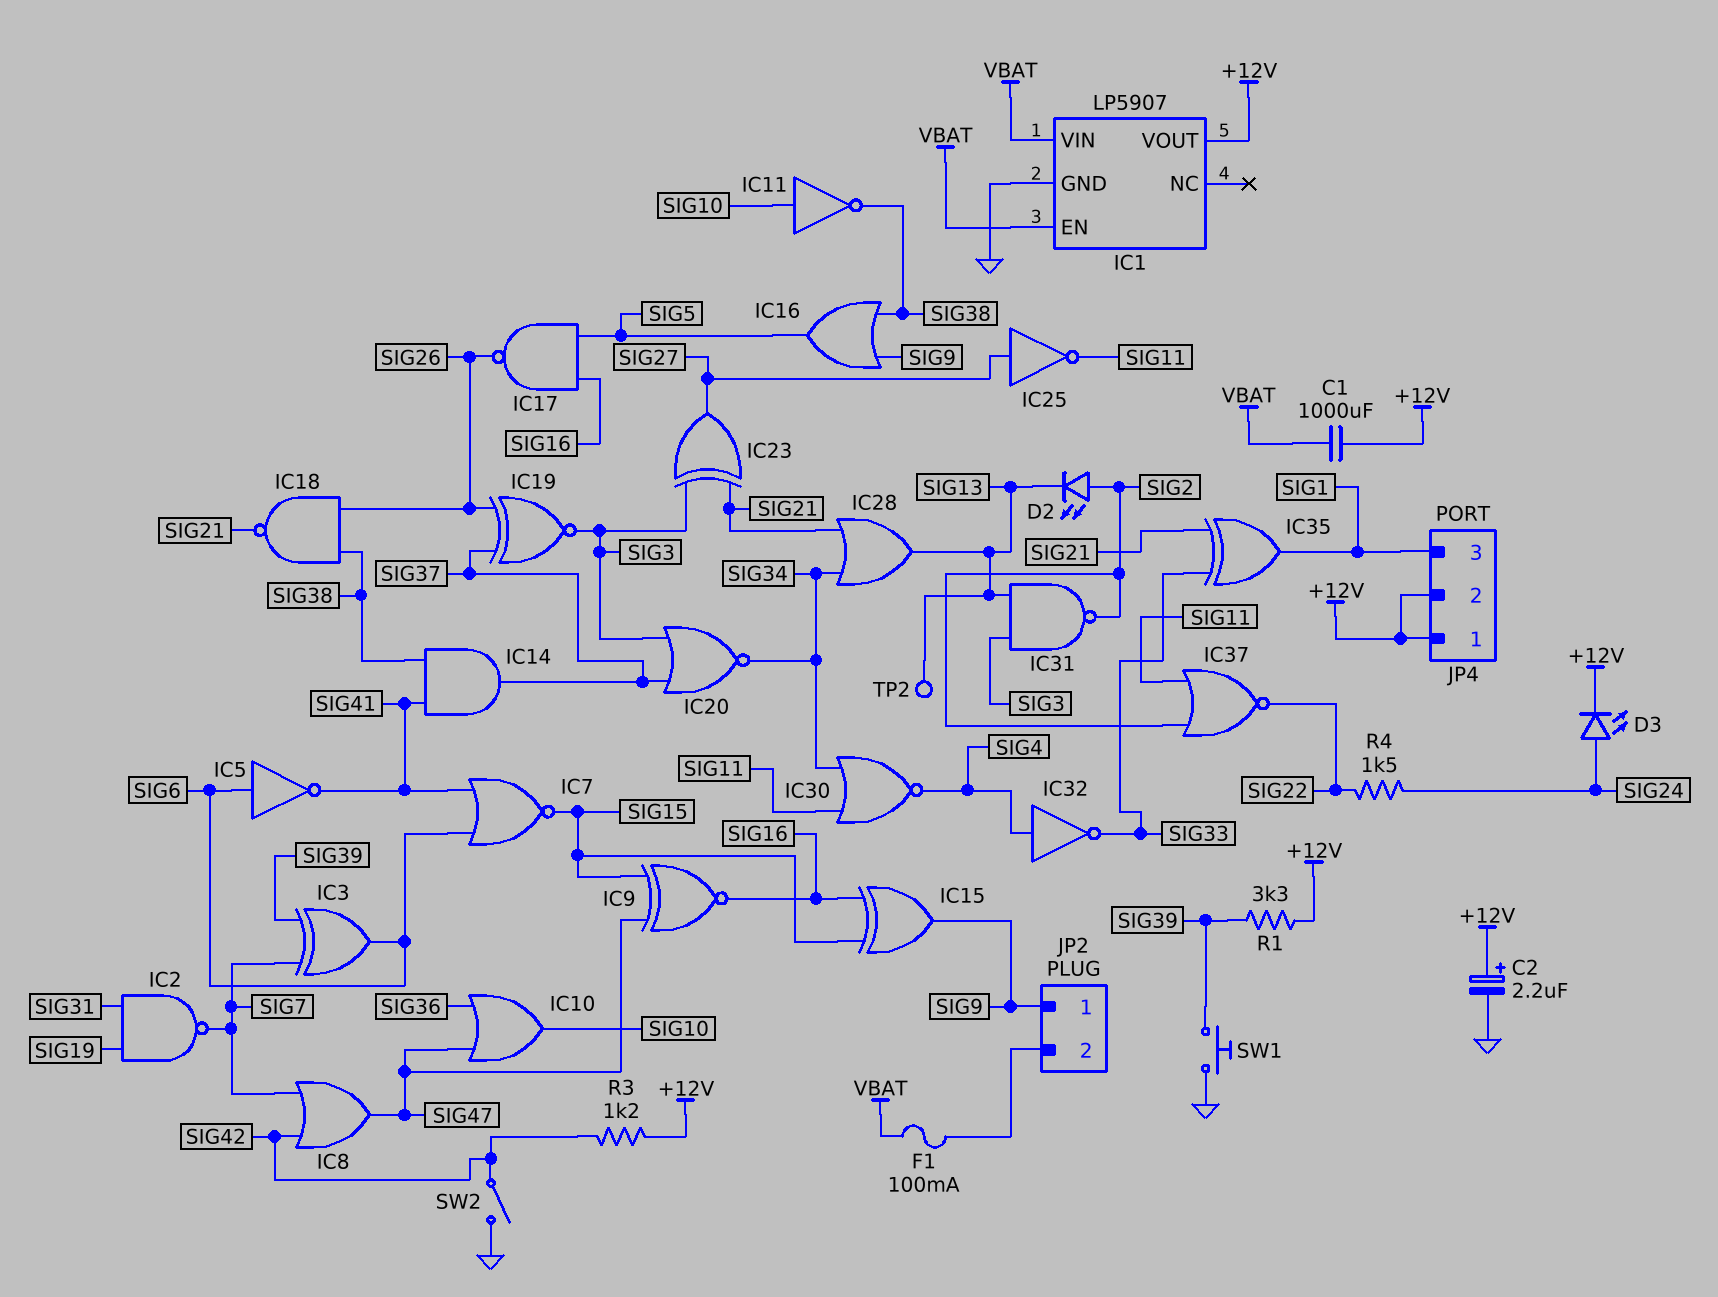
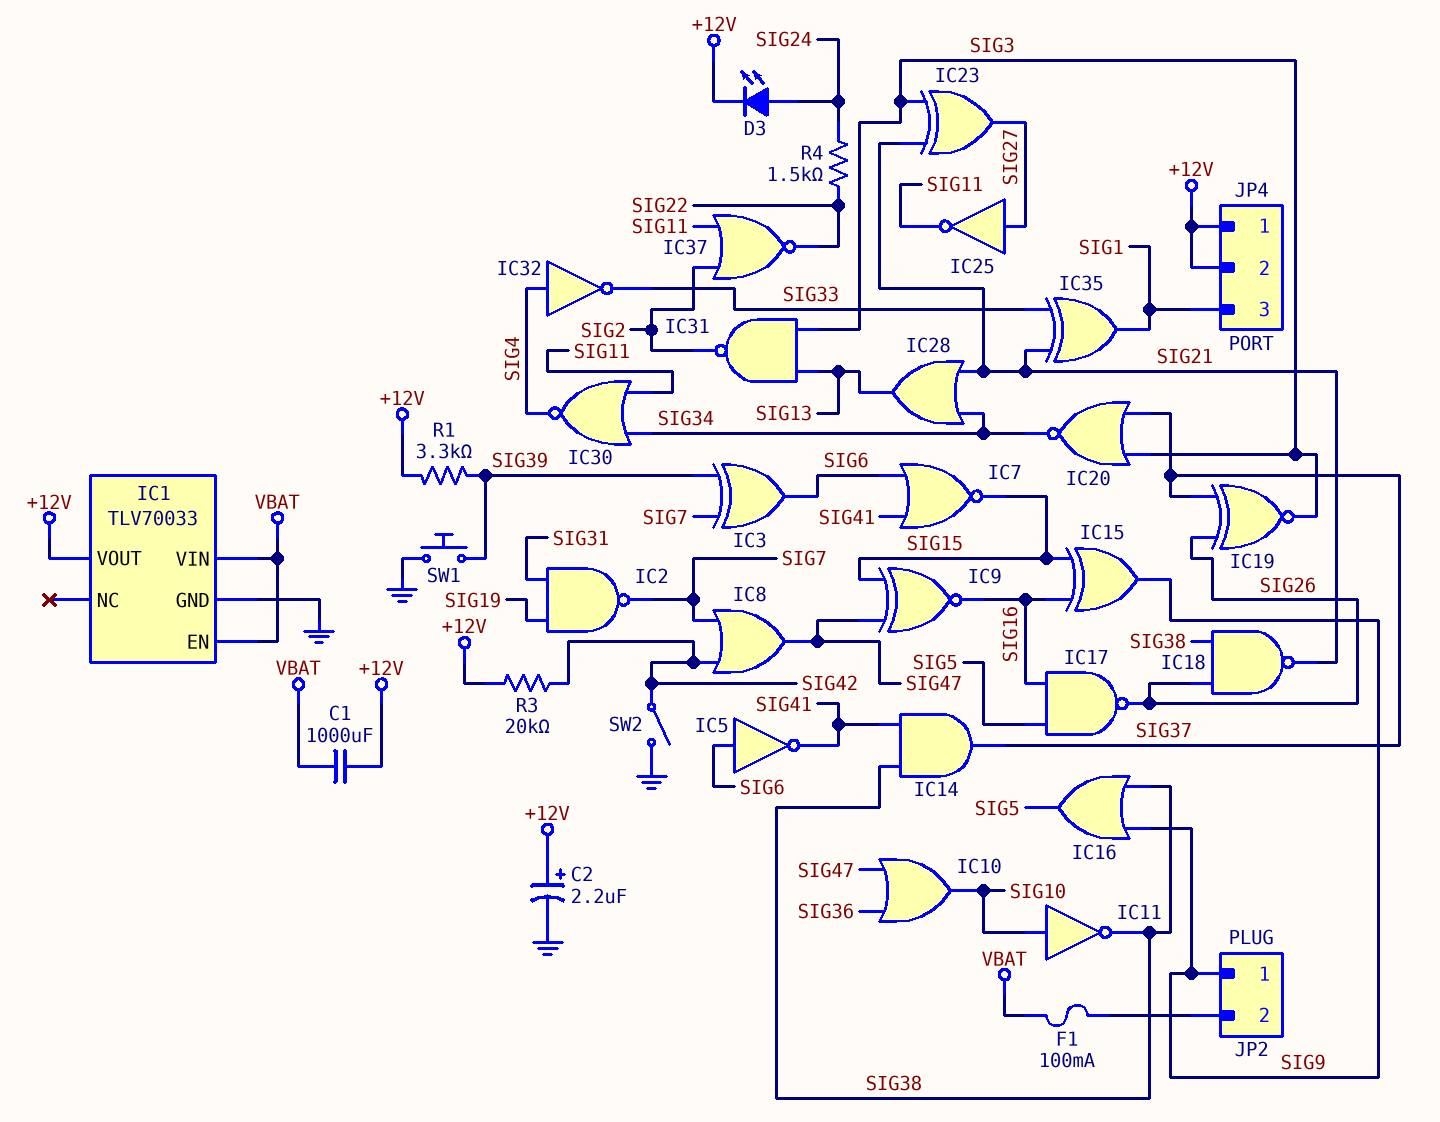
D2: LED (A SIG2, K SIG13) -> none
IC1: LP5907 -> TLV70033
R3: 1.2k (+12V, SIG42) -> 20k (+12V, SIG42)
TP2: test point (SIG13) -> none

